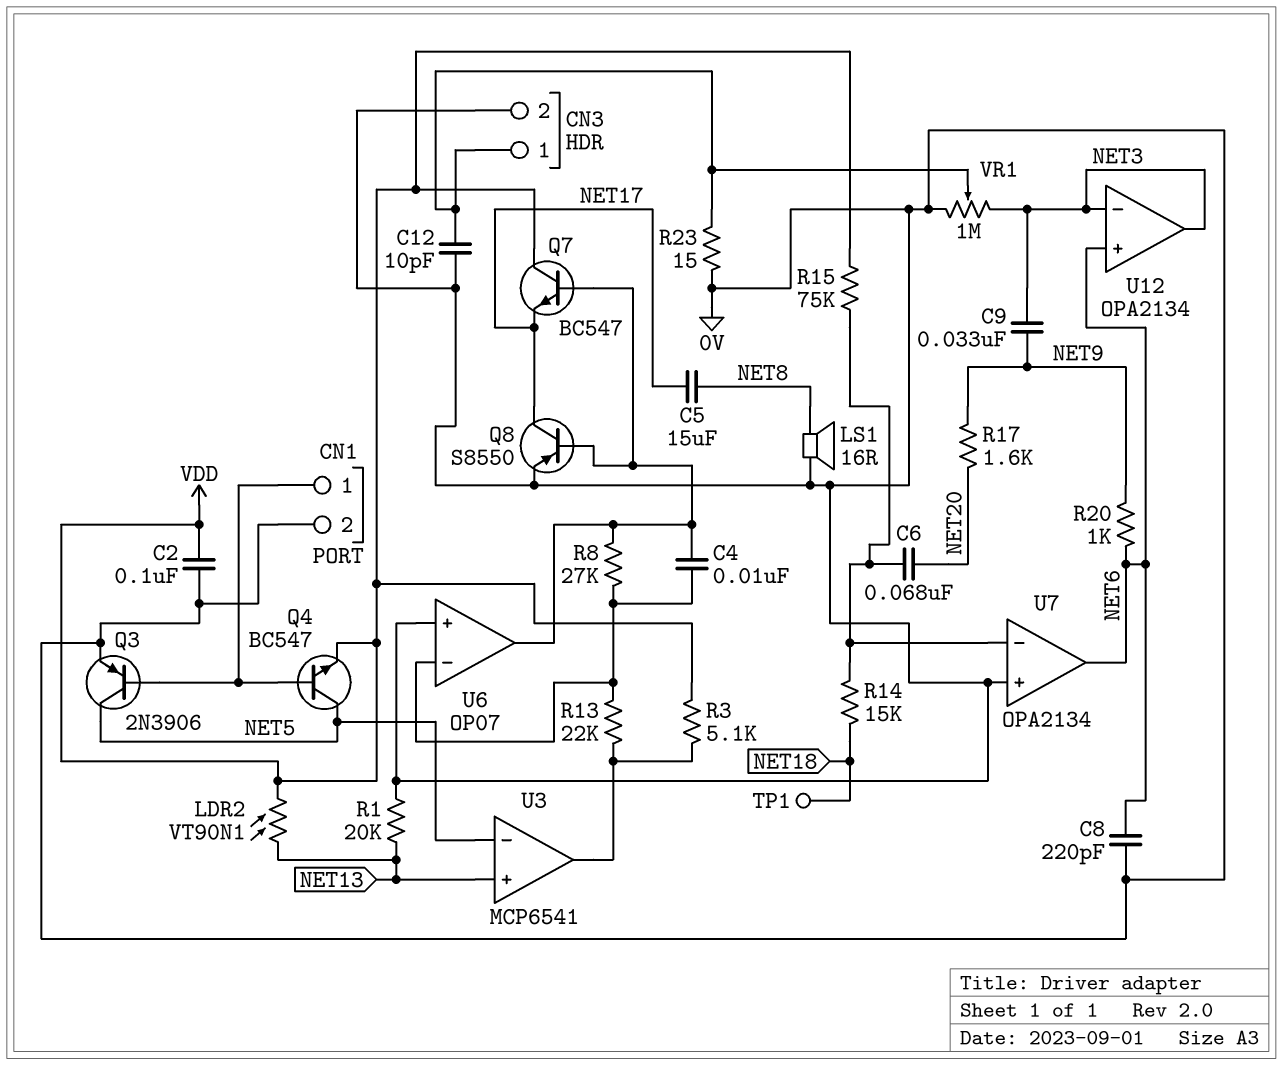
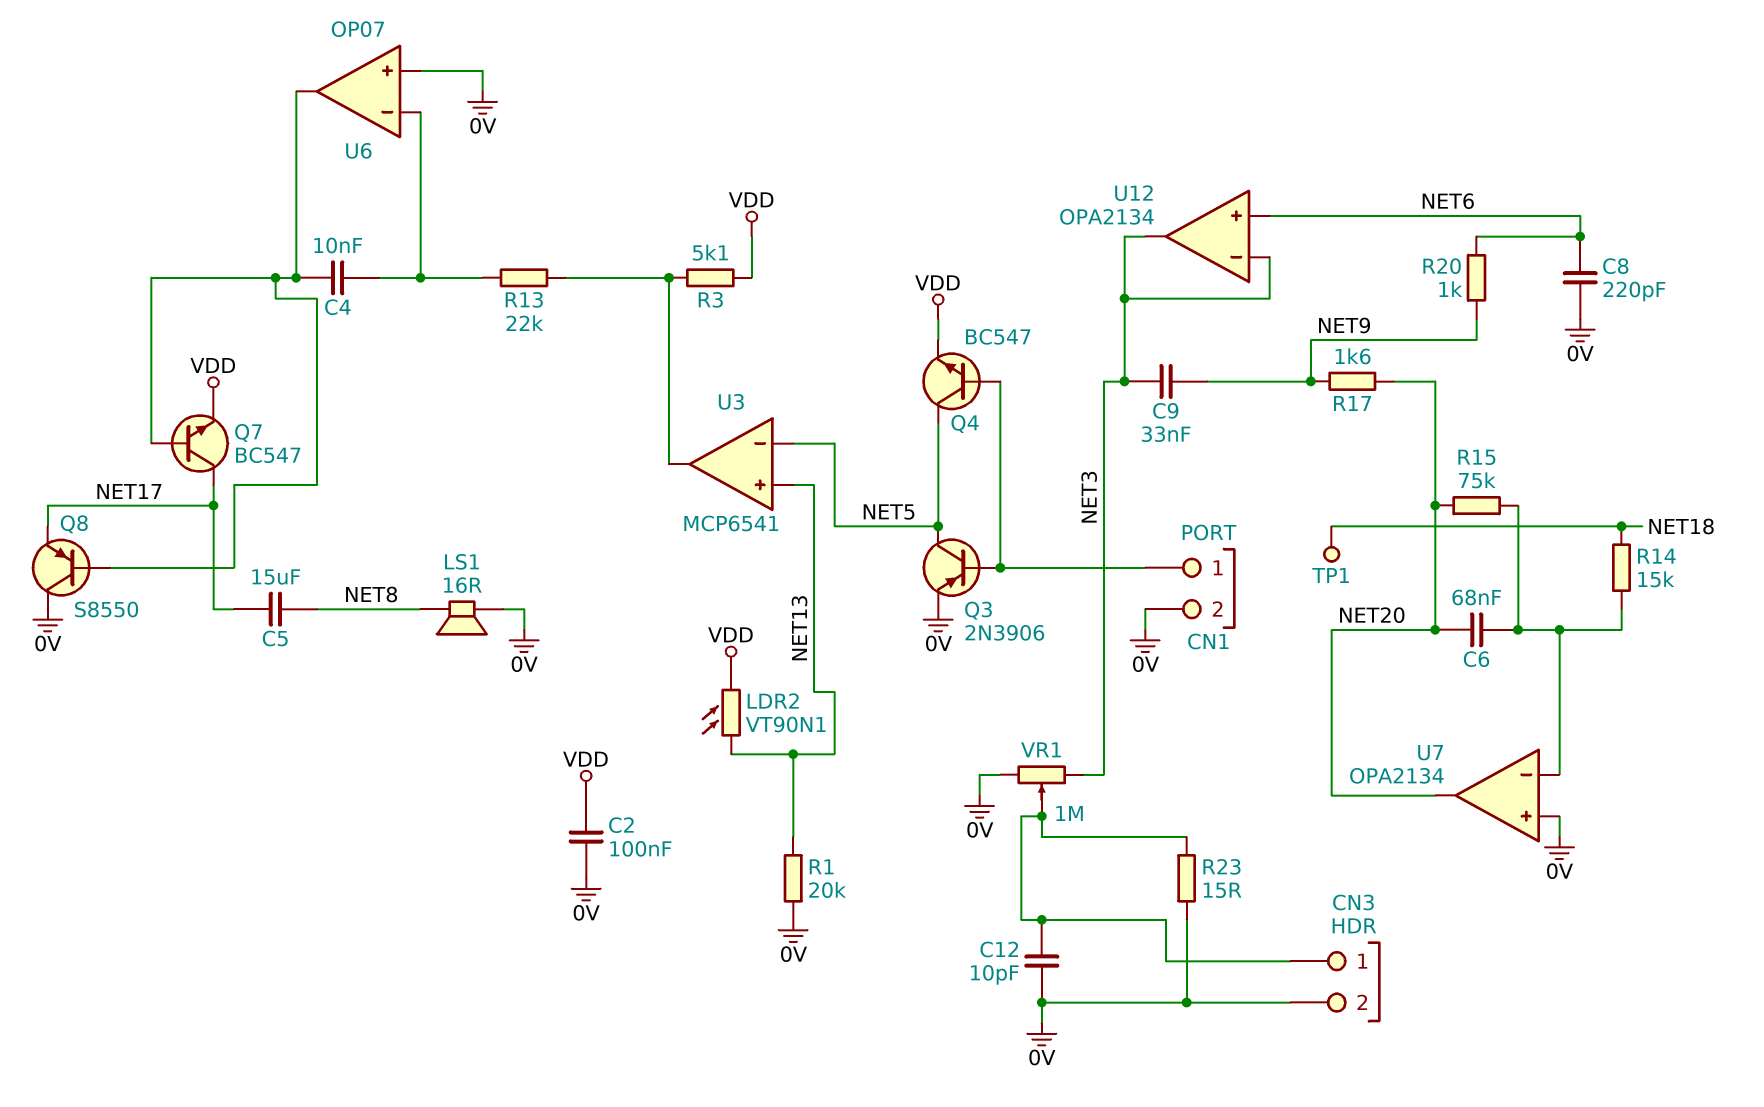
Q7: NPN BC547 (B U6/out, C VDD, E NET17) -> NPN BC547 (B U6/out, C NET17, E VDD)
Q8: PNP S8550 (B U6/out, C NET17, E 0V) -> PNP S8550 (B U6/out, C 0V, E NET17)
R8: 27k (U6/in-, U6/out) -> none
R15: 75k (U7/in-, VDD) -> 75k (NET20, U7/in-)
U7 pin out: NET6 -> NET20

